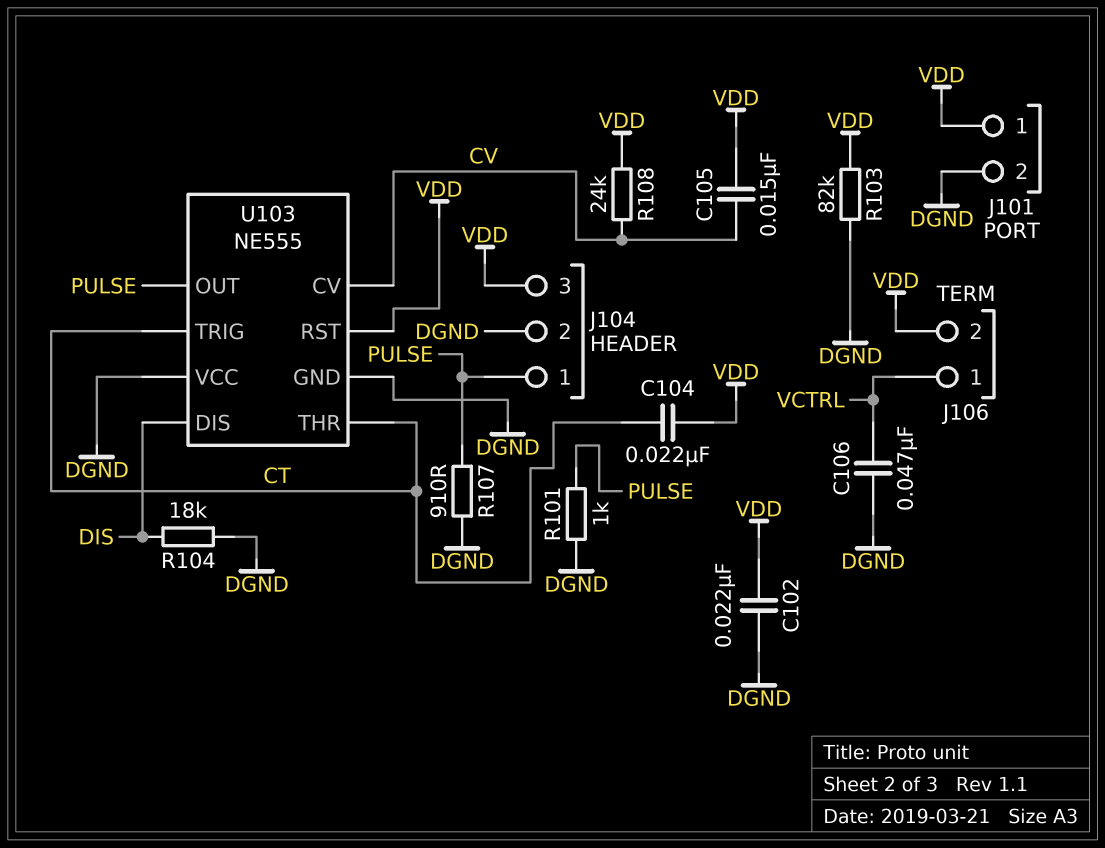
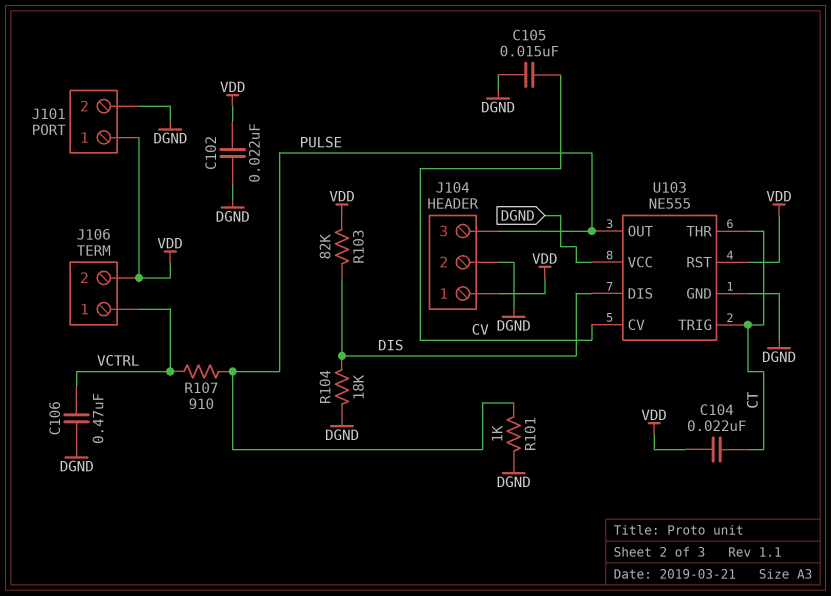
C105: 15nF (CV, VDD) -> 15nF (CV, DGND)
C106: 47nF (DGND, VCTRL) -> 470nF (DGND, VCTRL)
J104 pin 1: PULSE -> VDD
J104 pin 3: VDD -> PULSE
R103: 82k (DGND, VDD) -> 82k (DIS, VDD)
R107: 910 (DGND, PULSE) -> 910 (PULSE, VCTRL)
R108: 24k (CV, VDD) -> none

